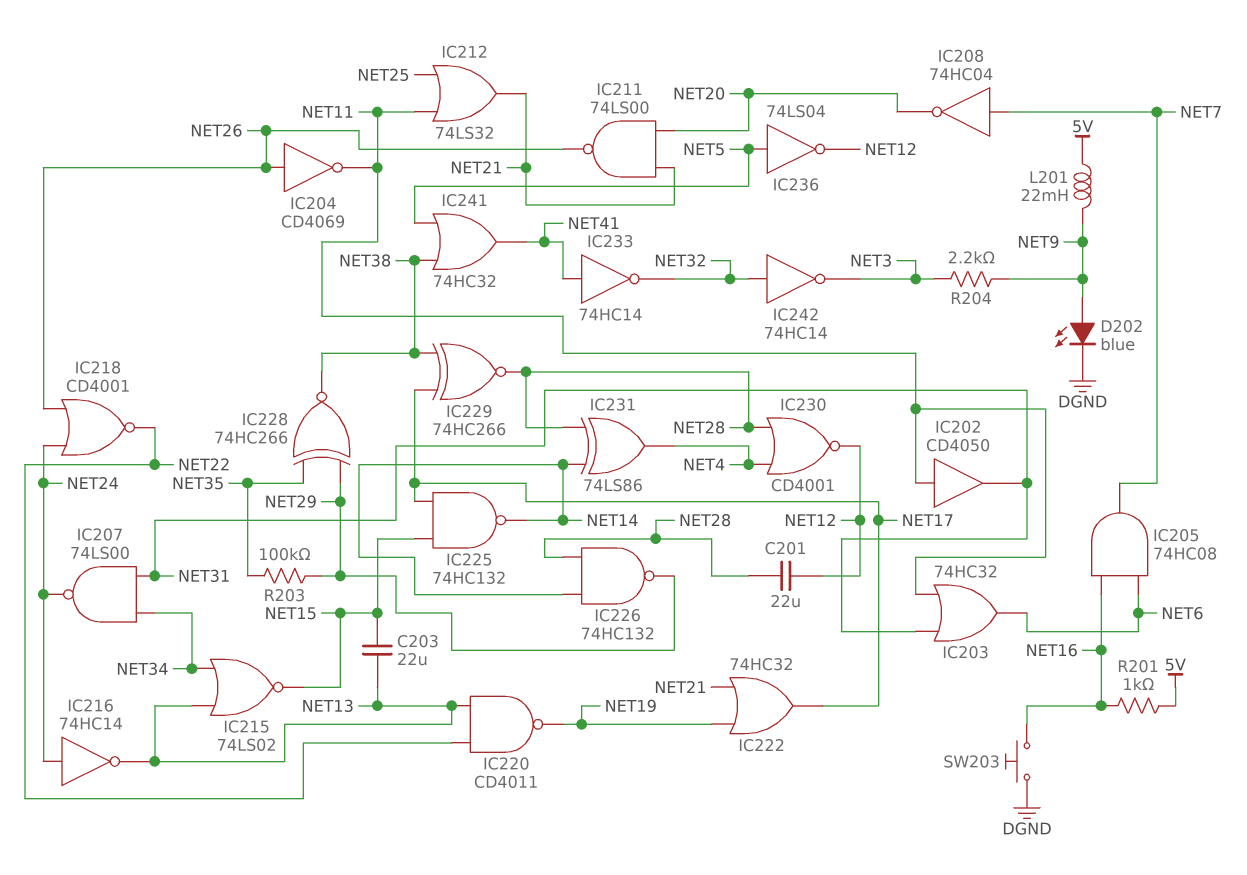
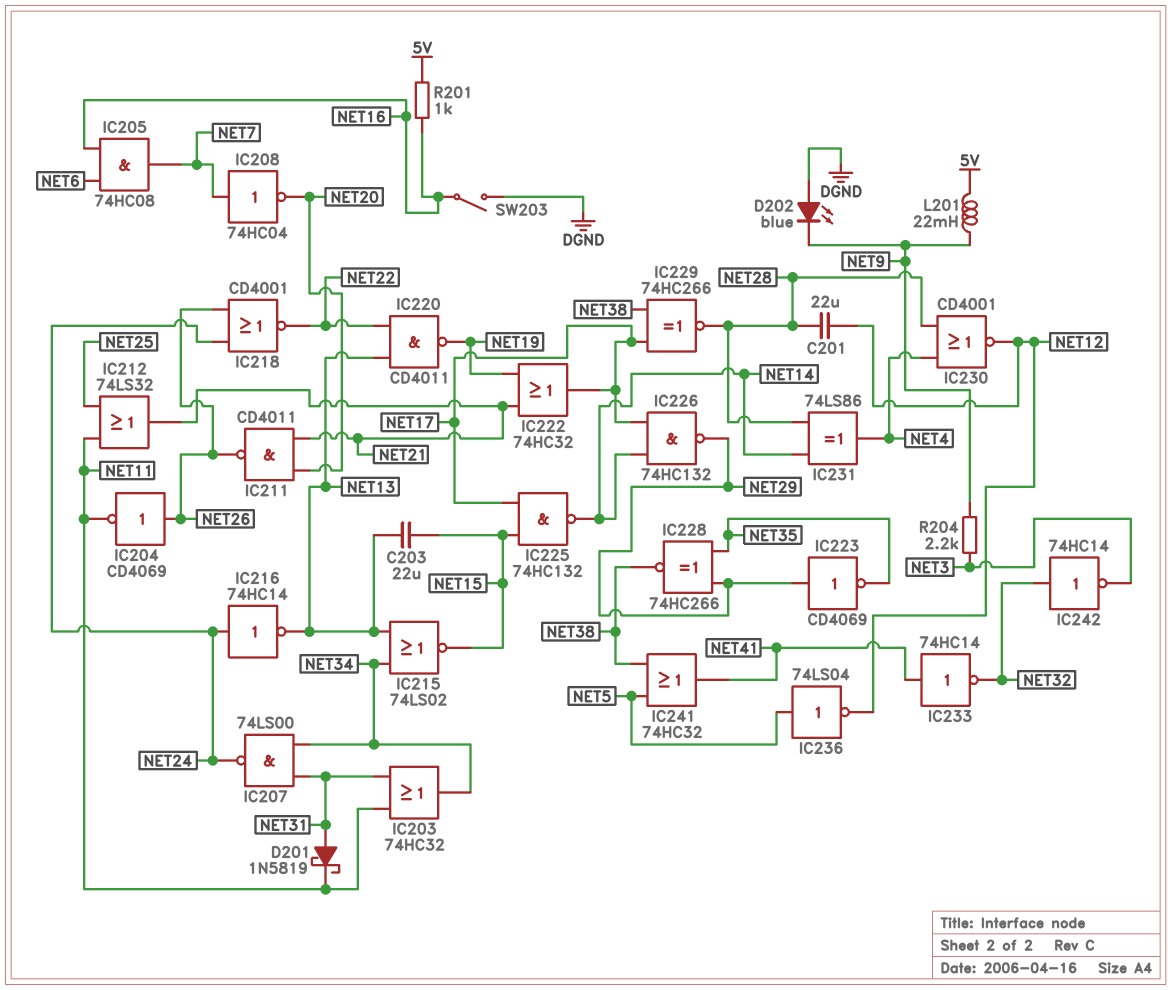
D201: none -> schottky 1N5819 (A NET31, K NET11)
D202: LED blue (A NET9, K DGND) -> LED blue (A DGND, K NET9)
IC202: buffer CD4050 (in NET11, out NET31) -> none
IC203: OR 74HC32 (in NET11, in NET31, out NET6) -> OR 74HC32 (in NET11, in NET31, out NET34)
IC211: NAND 74LS00 (in NET20, in NET21, out NET26) -> NAND CD4011 (in NET20, in NET21, out NET26)
IC223: none -> NOT CD4069 (in NET29, out NET35)
IC226: NAND 74HC132 (in NET14, in NET28, out NET29) -> NAND 74HC132 (in NET14, in NET17, out NET29)
R203: 100k (NET29, NET35) -> none
SW203: button (DGND, NET16) -> switch (DGND, NET16)

